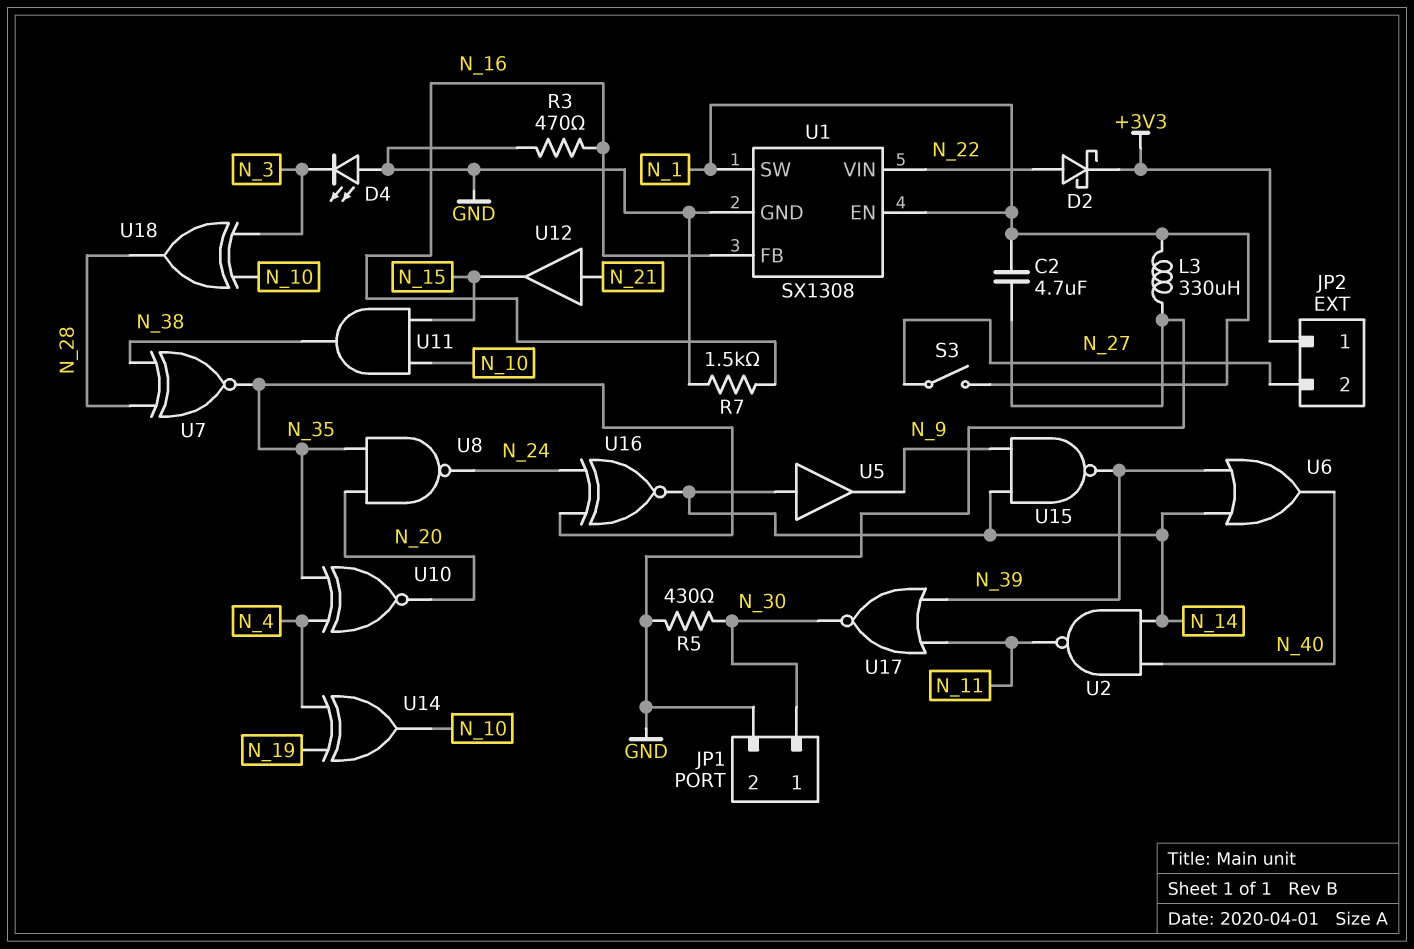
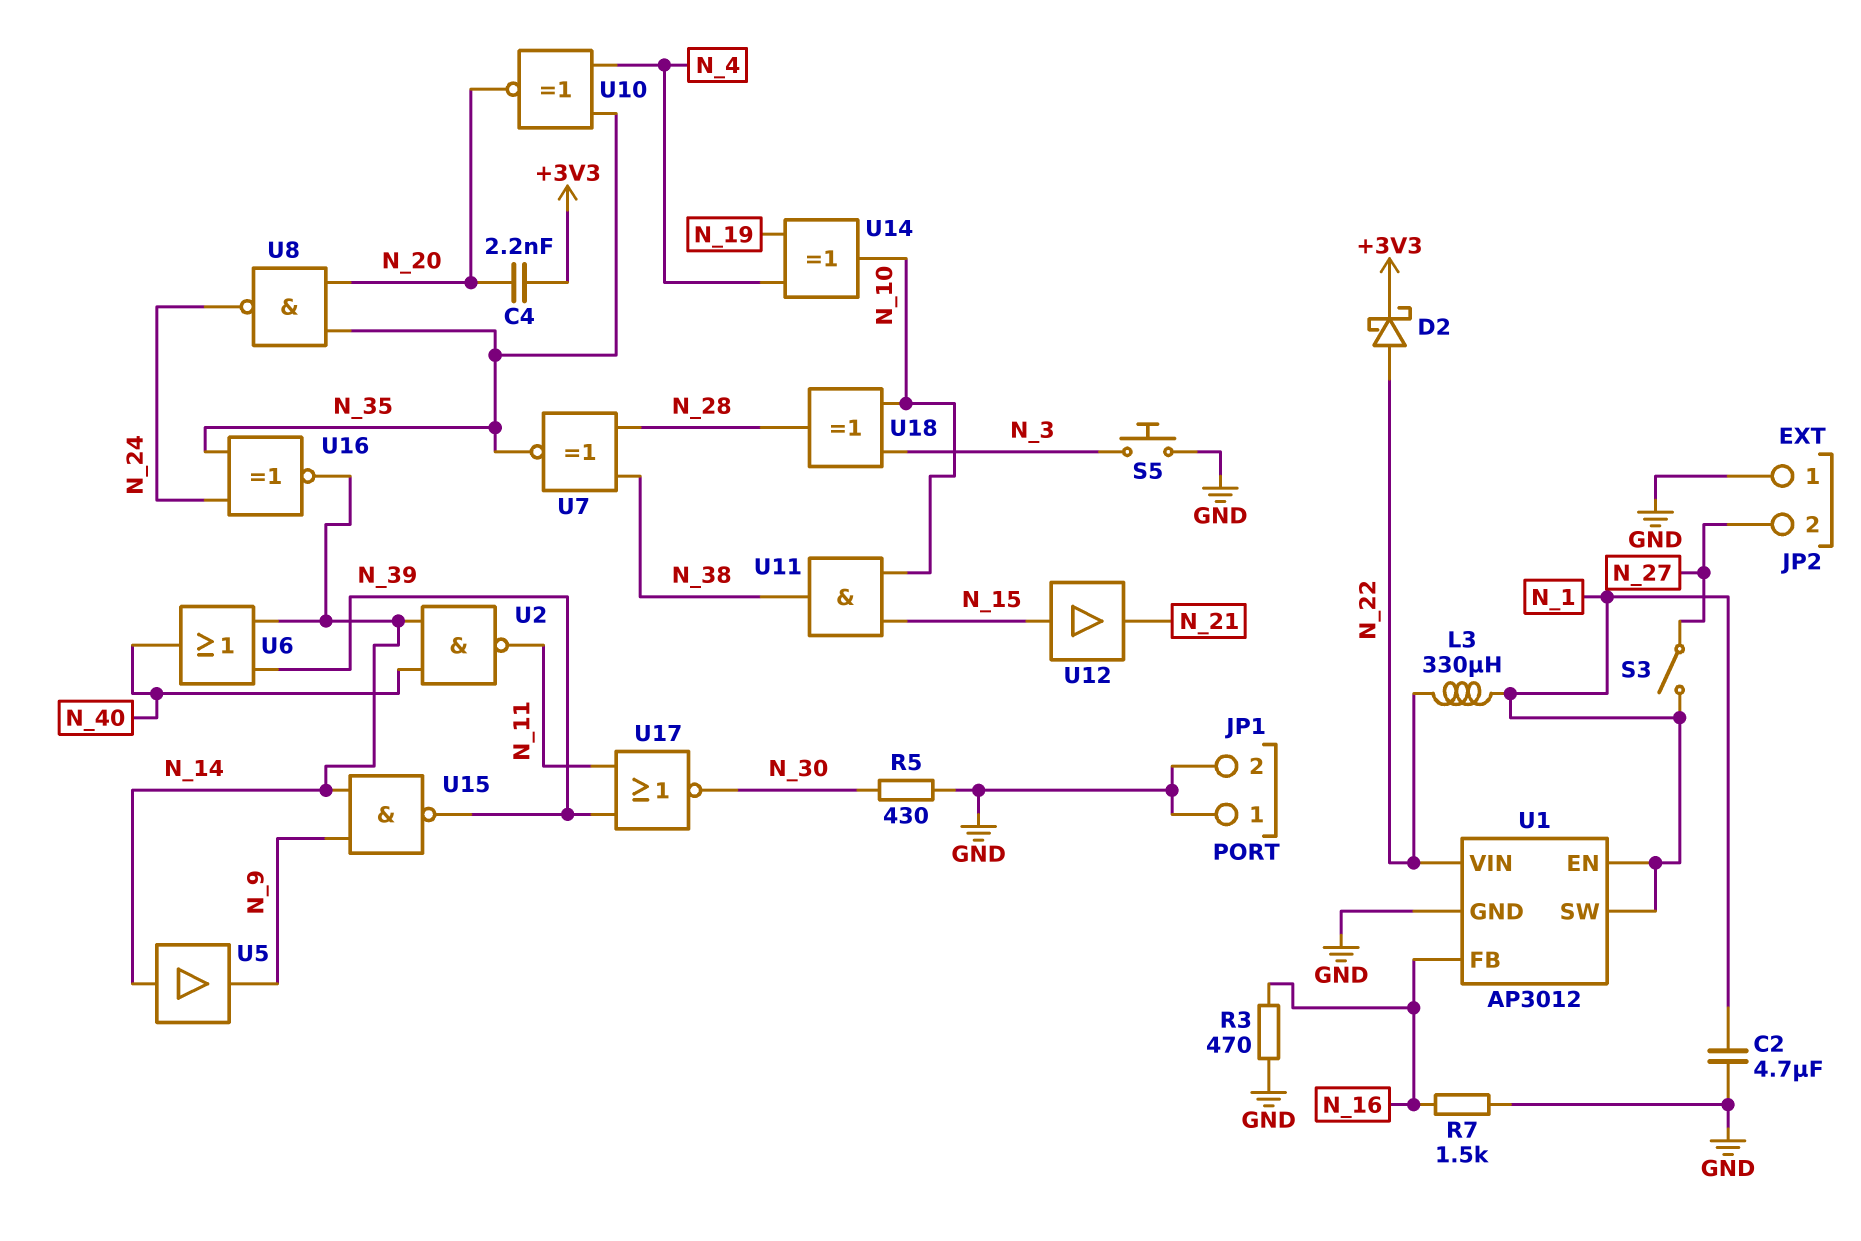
C4: none -> 2.2nF (+3V3, N_20)
D4: LED (A GND, K N_3) -> none
JP1 pin 1: N_30 -> GND
JP2 pin 1: +3V3 -> GND
L3: 330uH (GND, N_1) -> 330uH (N_1, N_22)
S5: none -> button (GND, N_3)
U1: SX1308 -> AP3012
U12: buffer (in N_21, out N_15) -> buffer (in N_15, out N_21)

